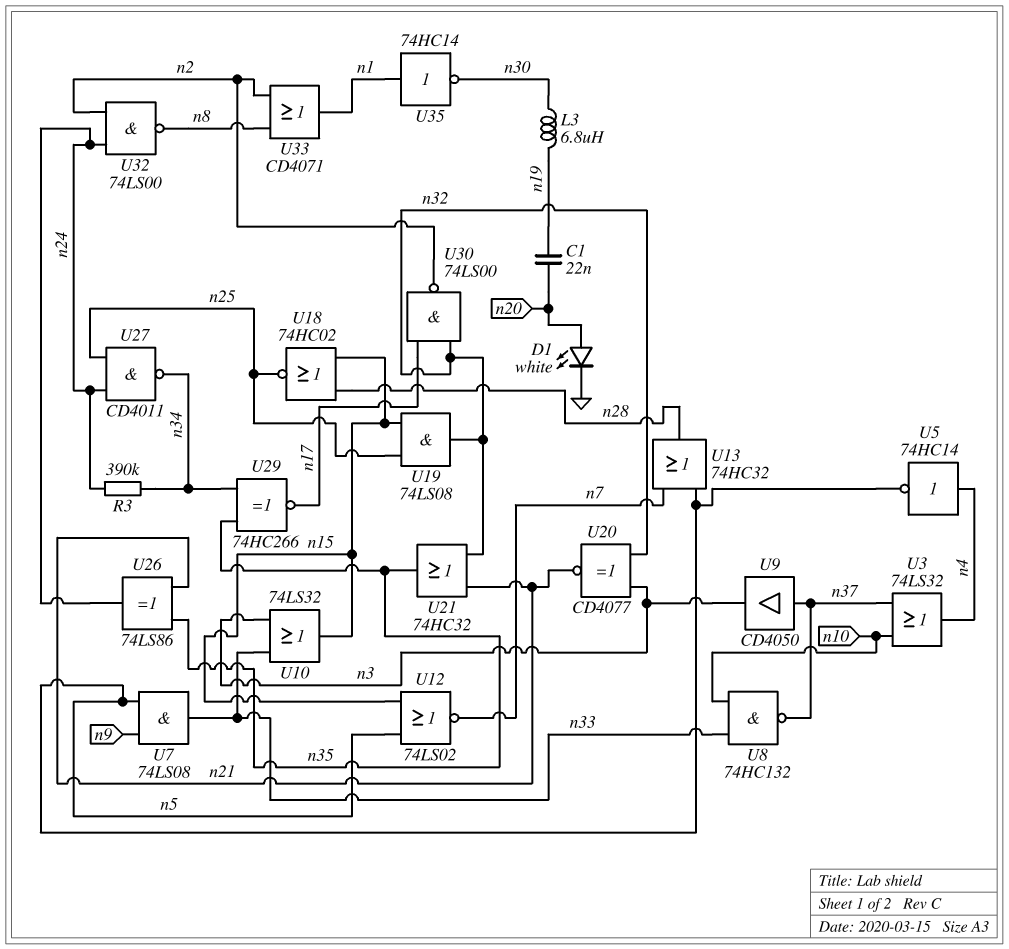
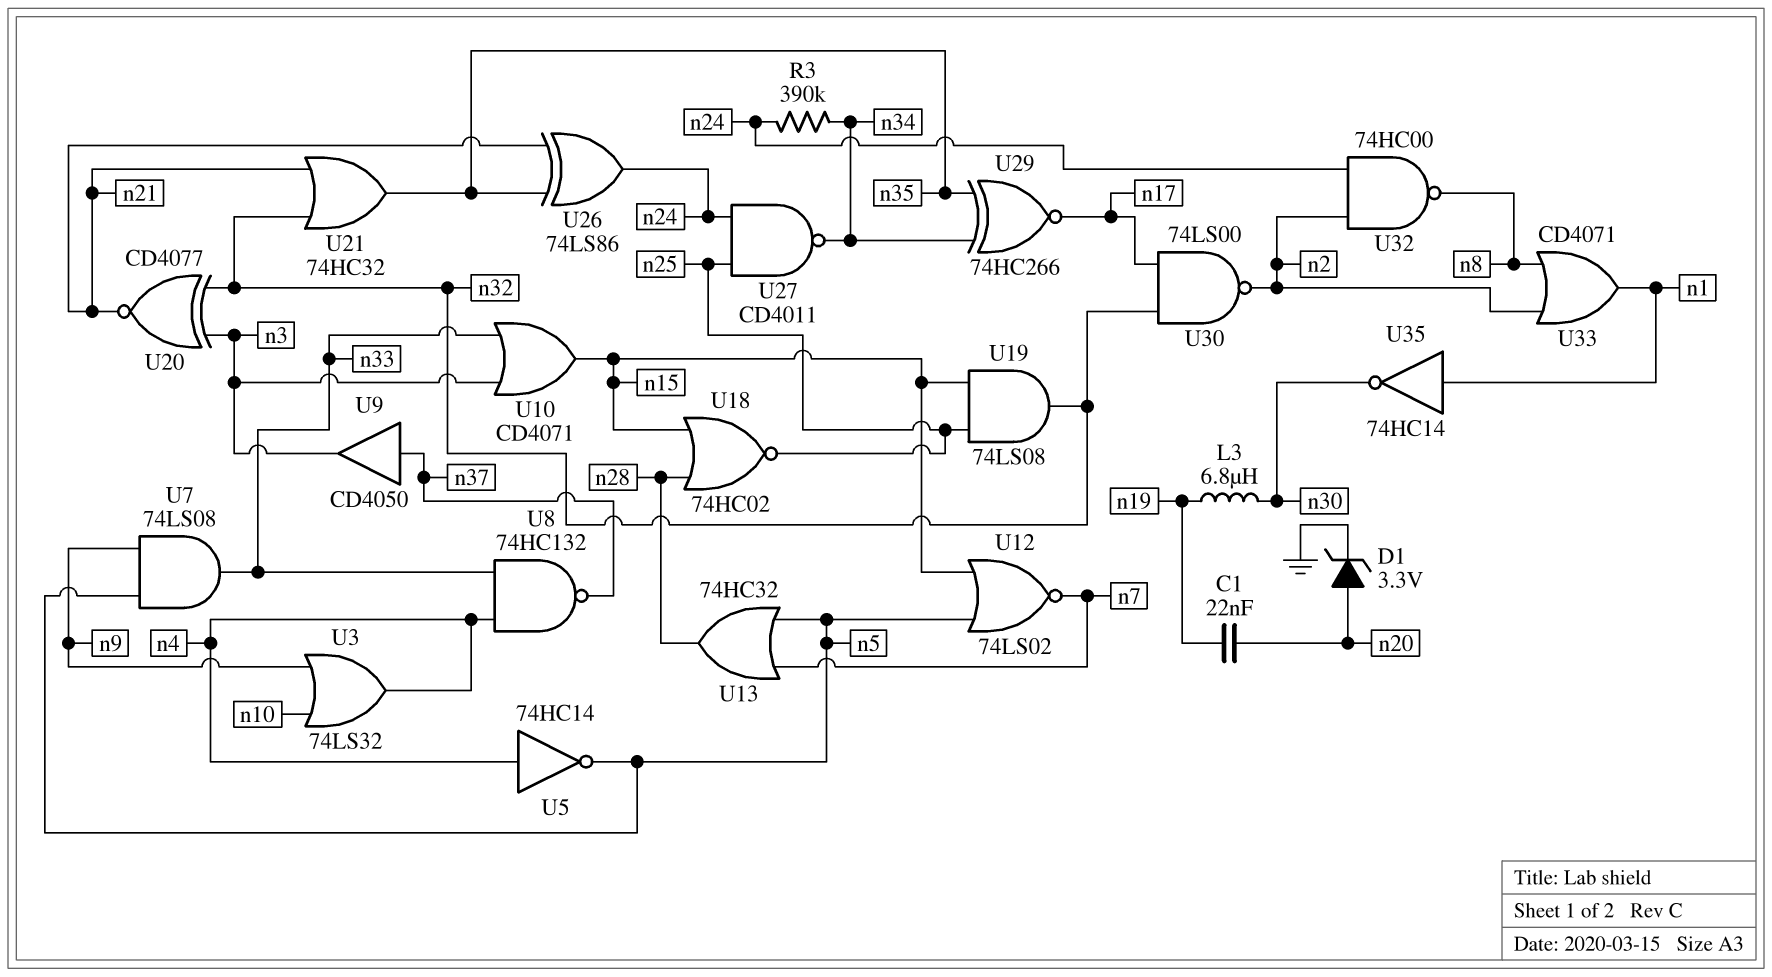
D1: LED white (A n20, K GND) -> zener 3.3V (A n20, K GND)
U3: OR 74LS32 (in n10, in n37, out n4) -> OR 74LS32 (in n9, in n10, out n4)
U8: NAND 74HC132 (in n10, in n33, out n37) -> NAND 74HC132 (in n4, in n33, out n37)
U10: OR 74LS32 (in n3, in n33, out n15) -> OR CD4071 (in n3, in n33, out n15)
U32: NAND 74LS00 (in n2, in n24, out n8) -> NAND 74HC00 (in n2, in n24, out n8)

